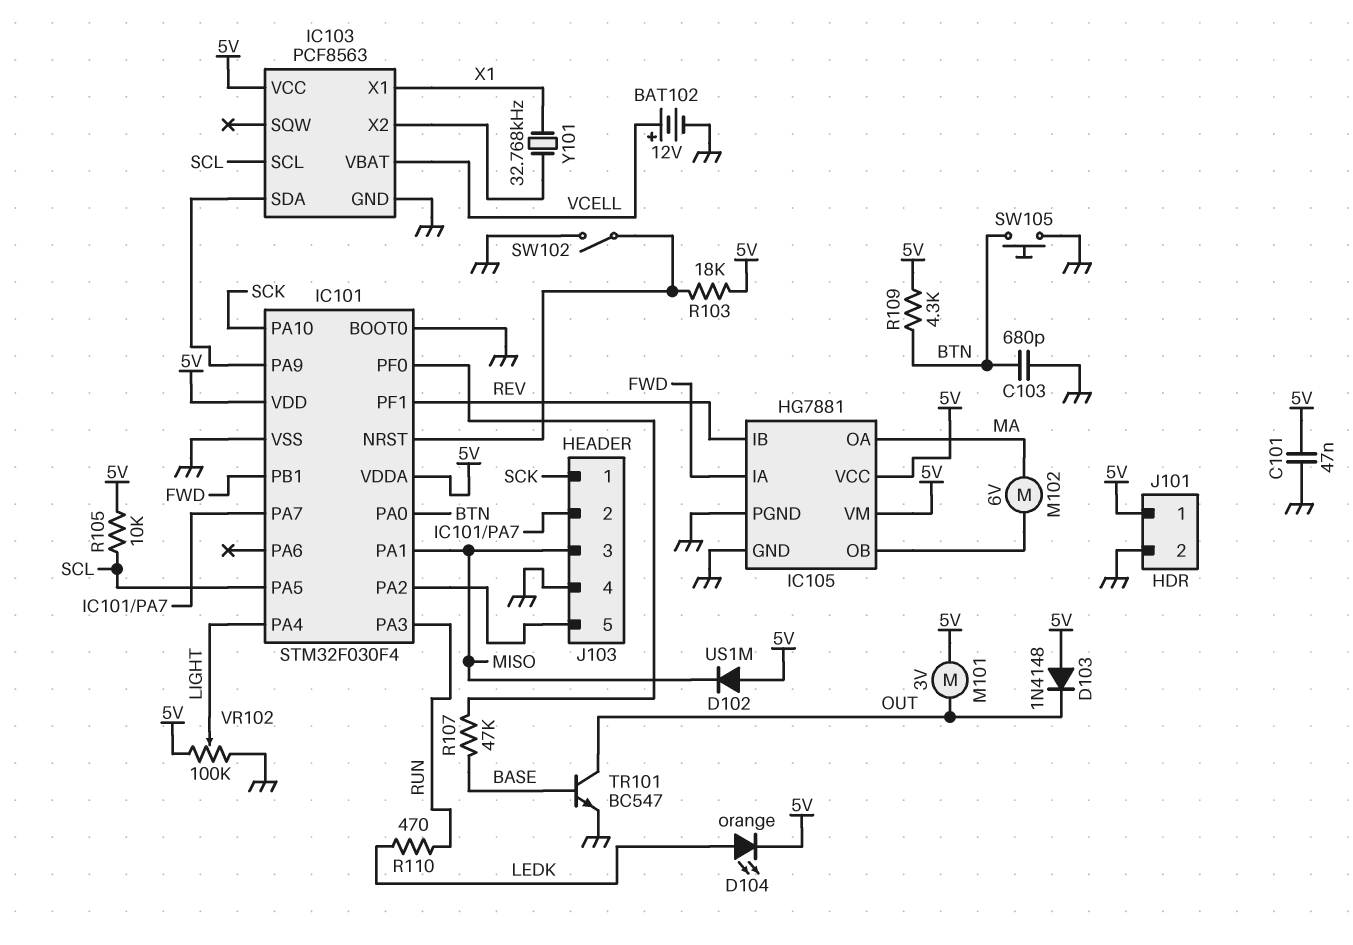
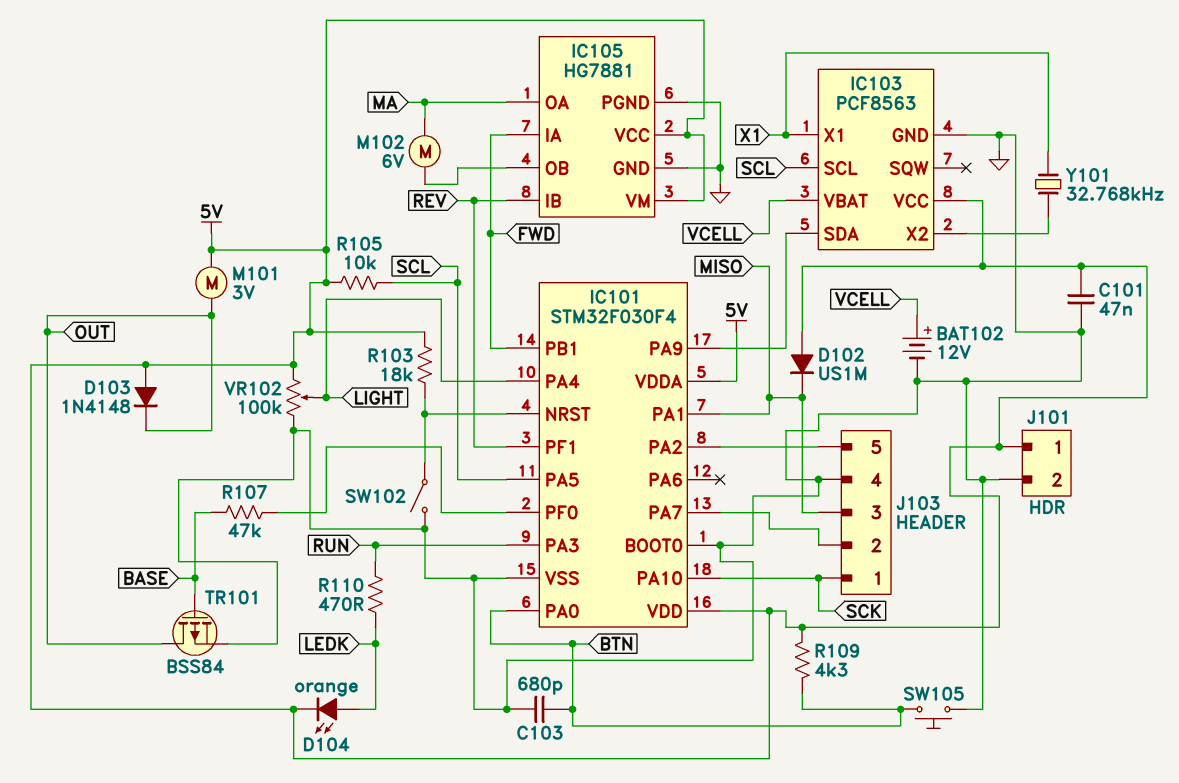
TR101: NPN BC547 (B BASE, C OUT, E GND) -> PMOS BSS84 (G BASE, D OUT, S GND)

